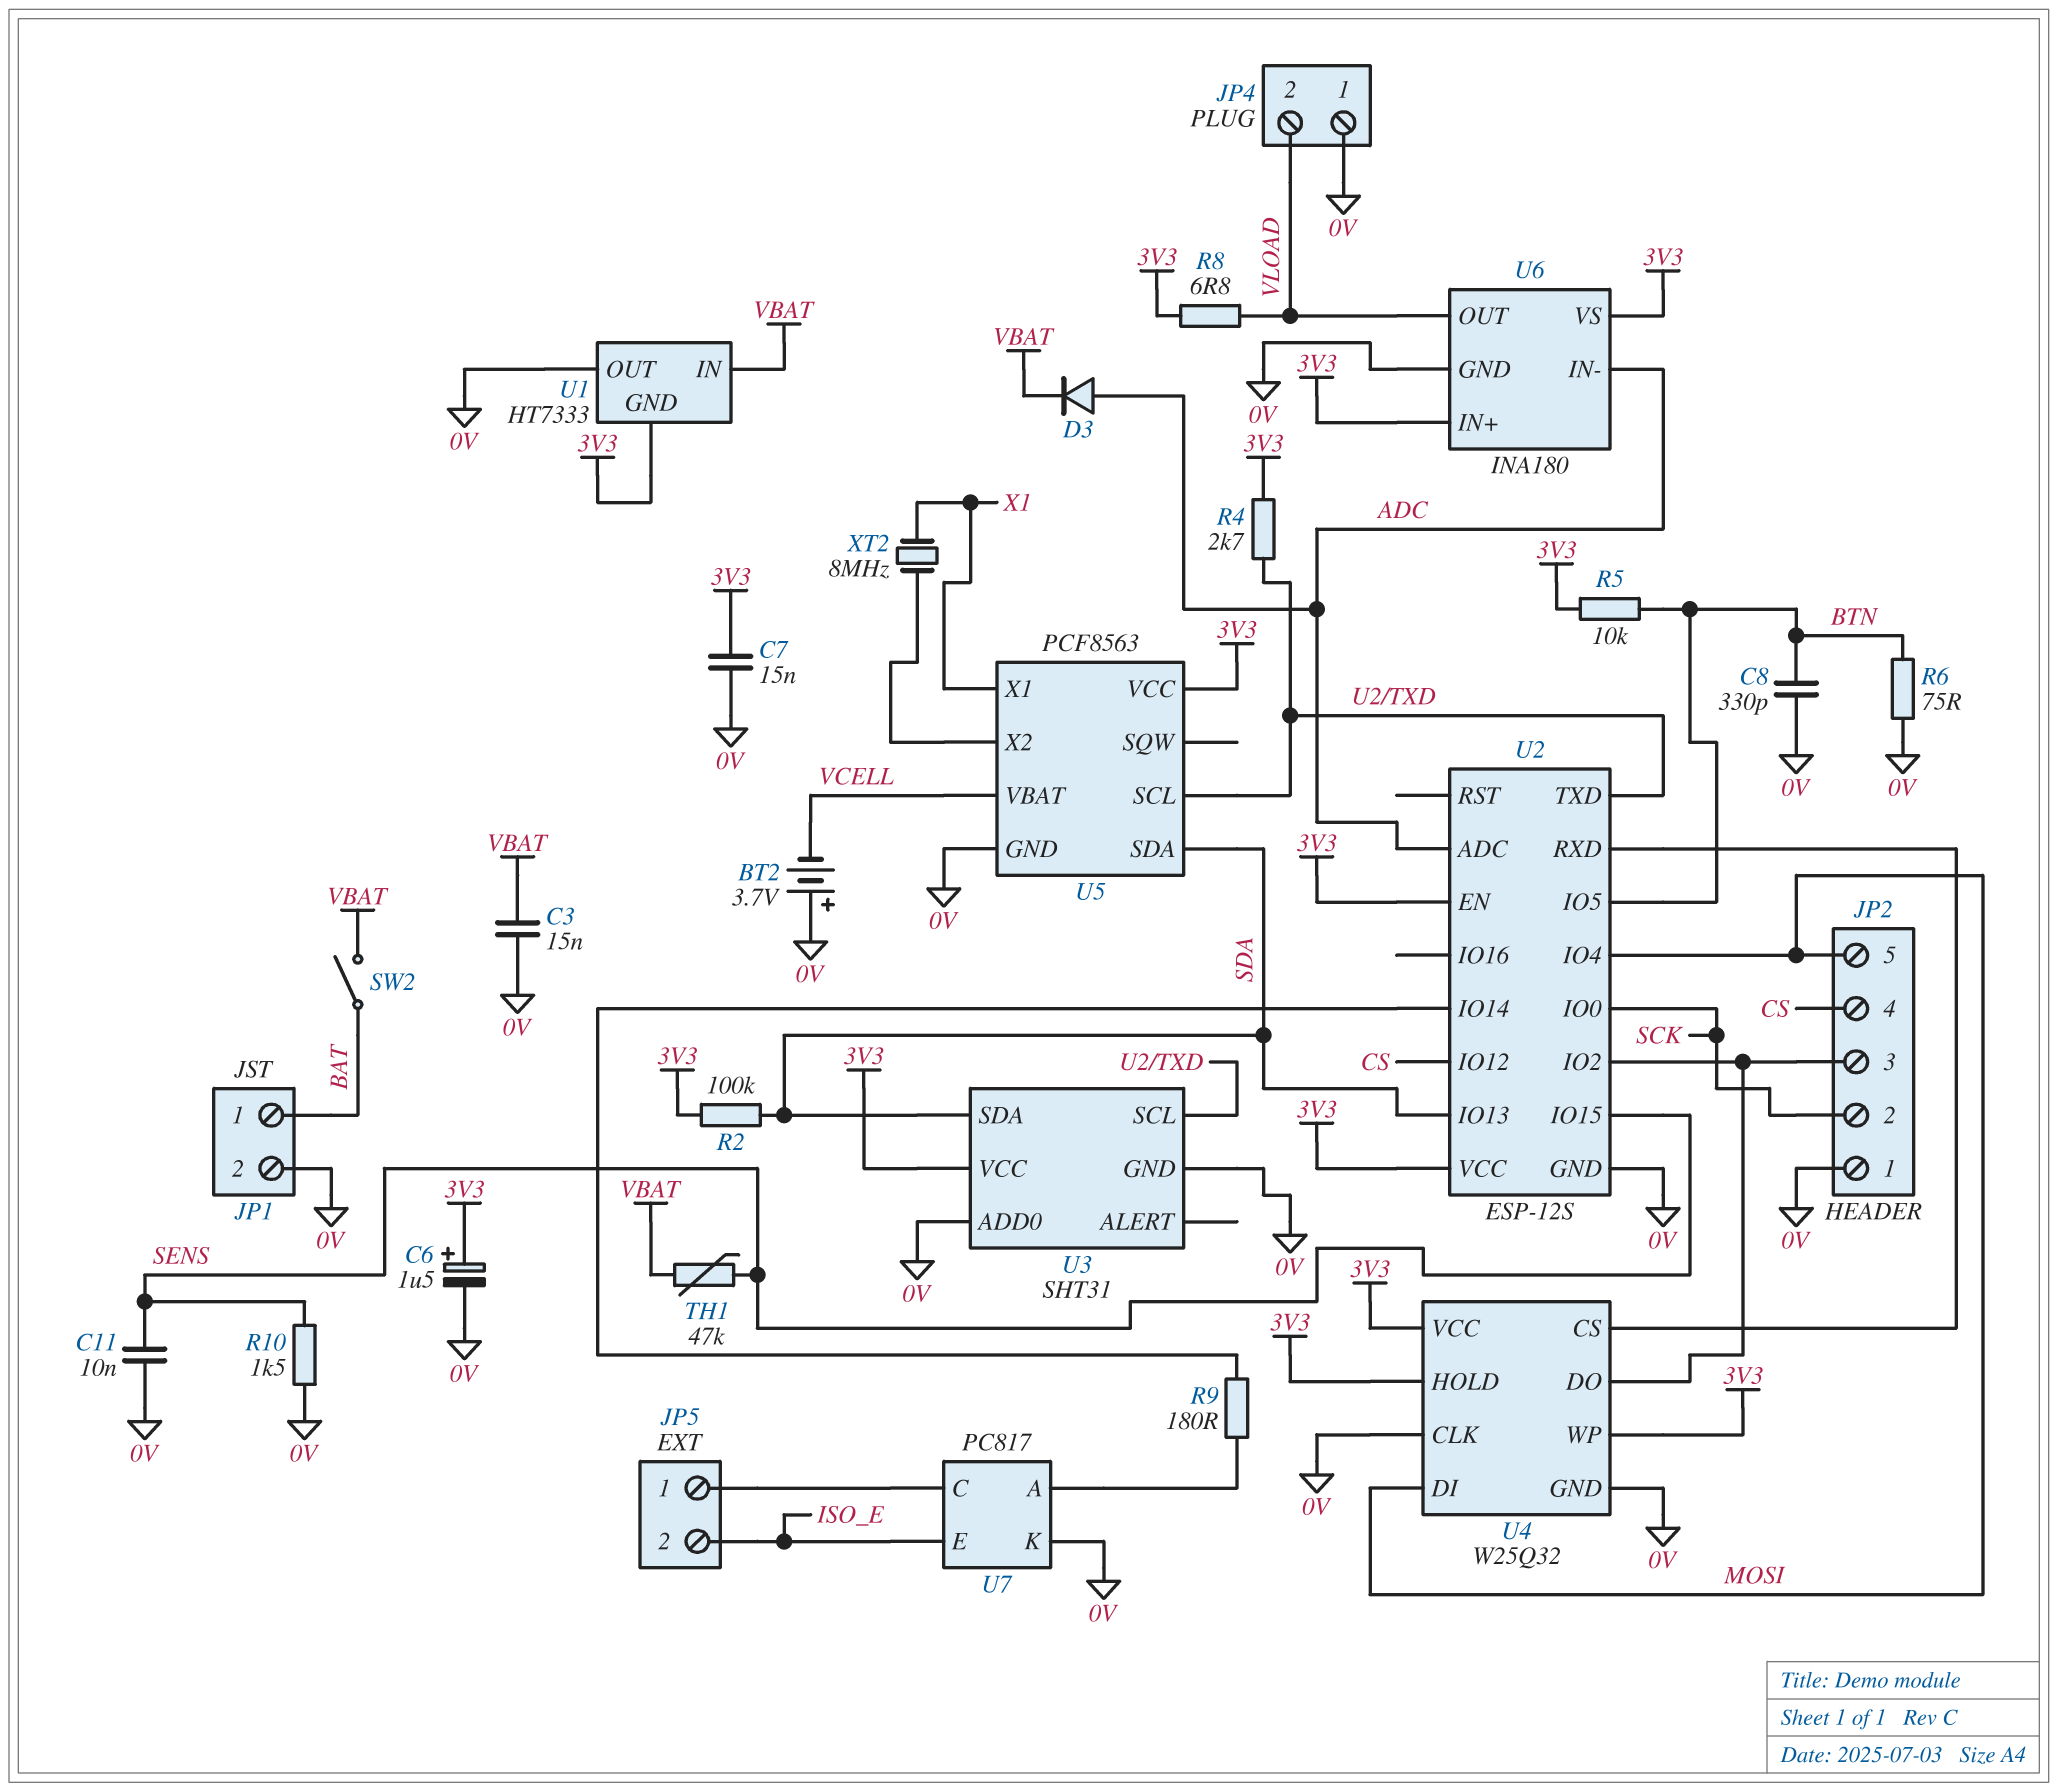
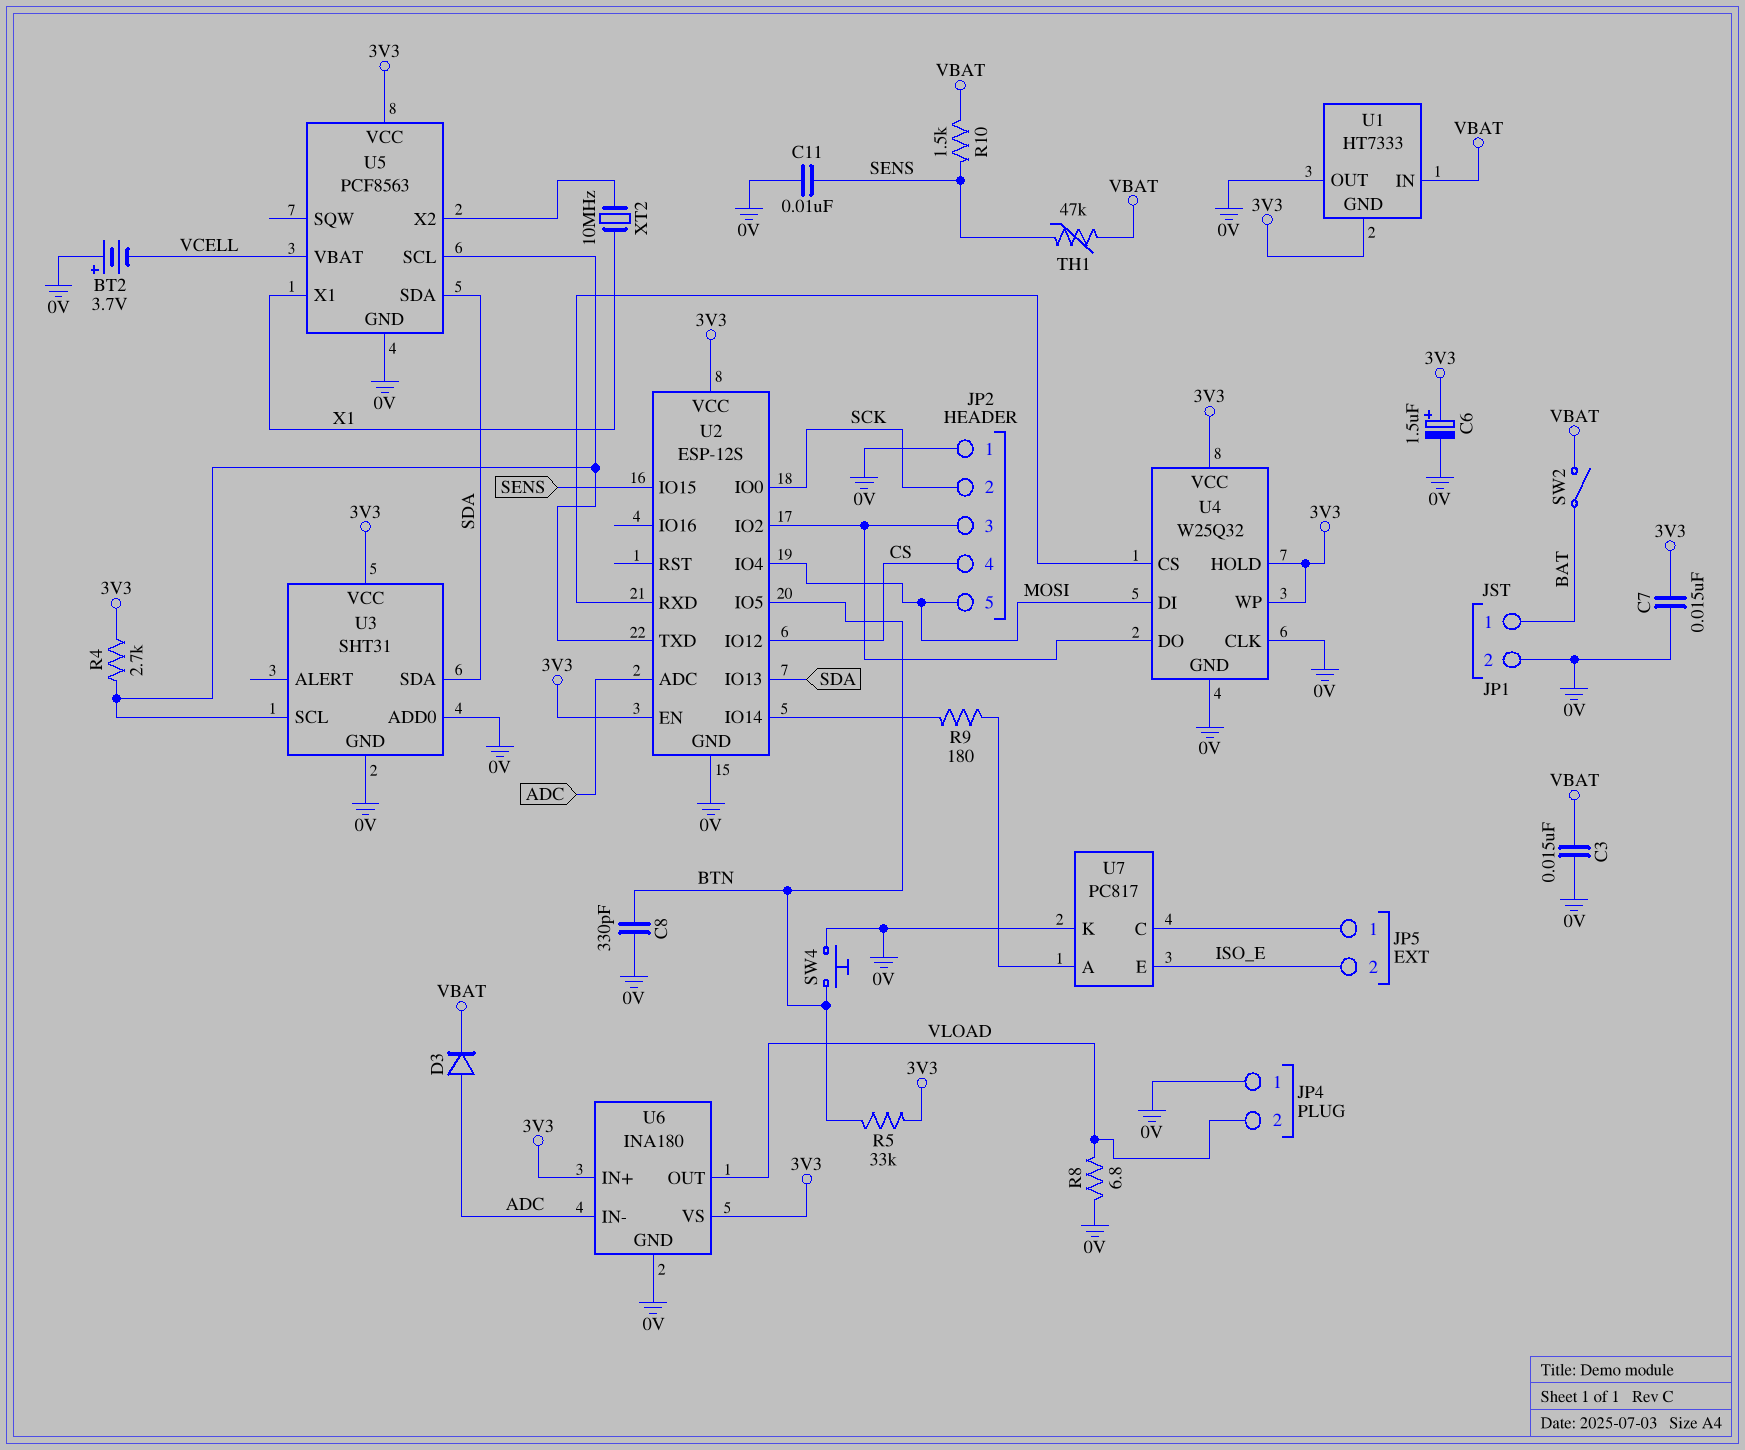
R2: 100k (3V3, SDA) -> none
R5: 10k (3V3, BTN) -> 33k (3V3, BTN)
R6: 75 (0V, BTN) -> none
R8: 6.8 (3V3, VLOAD) -> 6.8 (0V, VLOAD)
R10: 1.5k (0V, SENS) -> 1.5k (SENS, VBAT)
SW4: none -> button (0V, BTN)
XT2: 8MHz (U5/X2, X1) -> 10MHz (U5/X2, X1)

